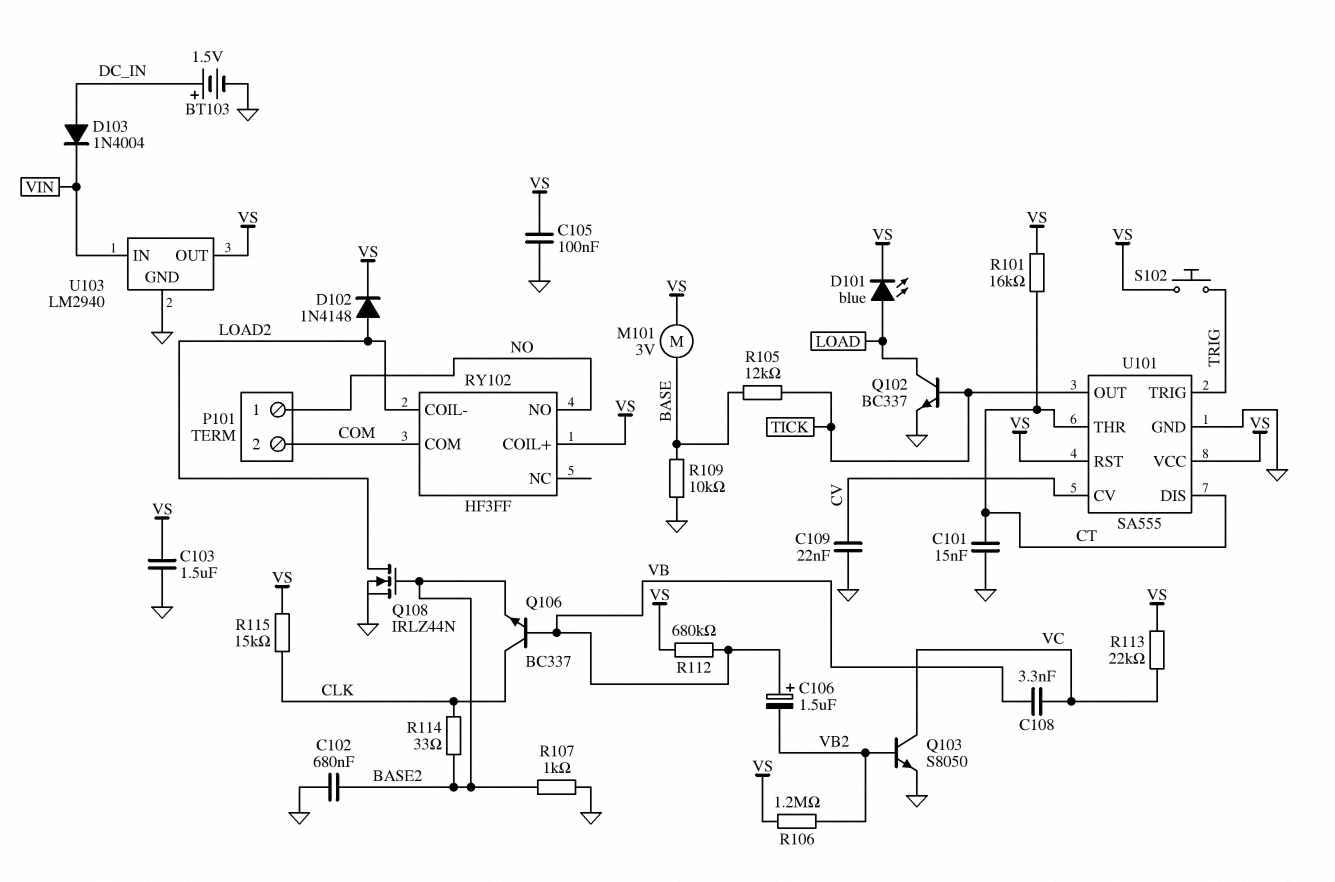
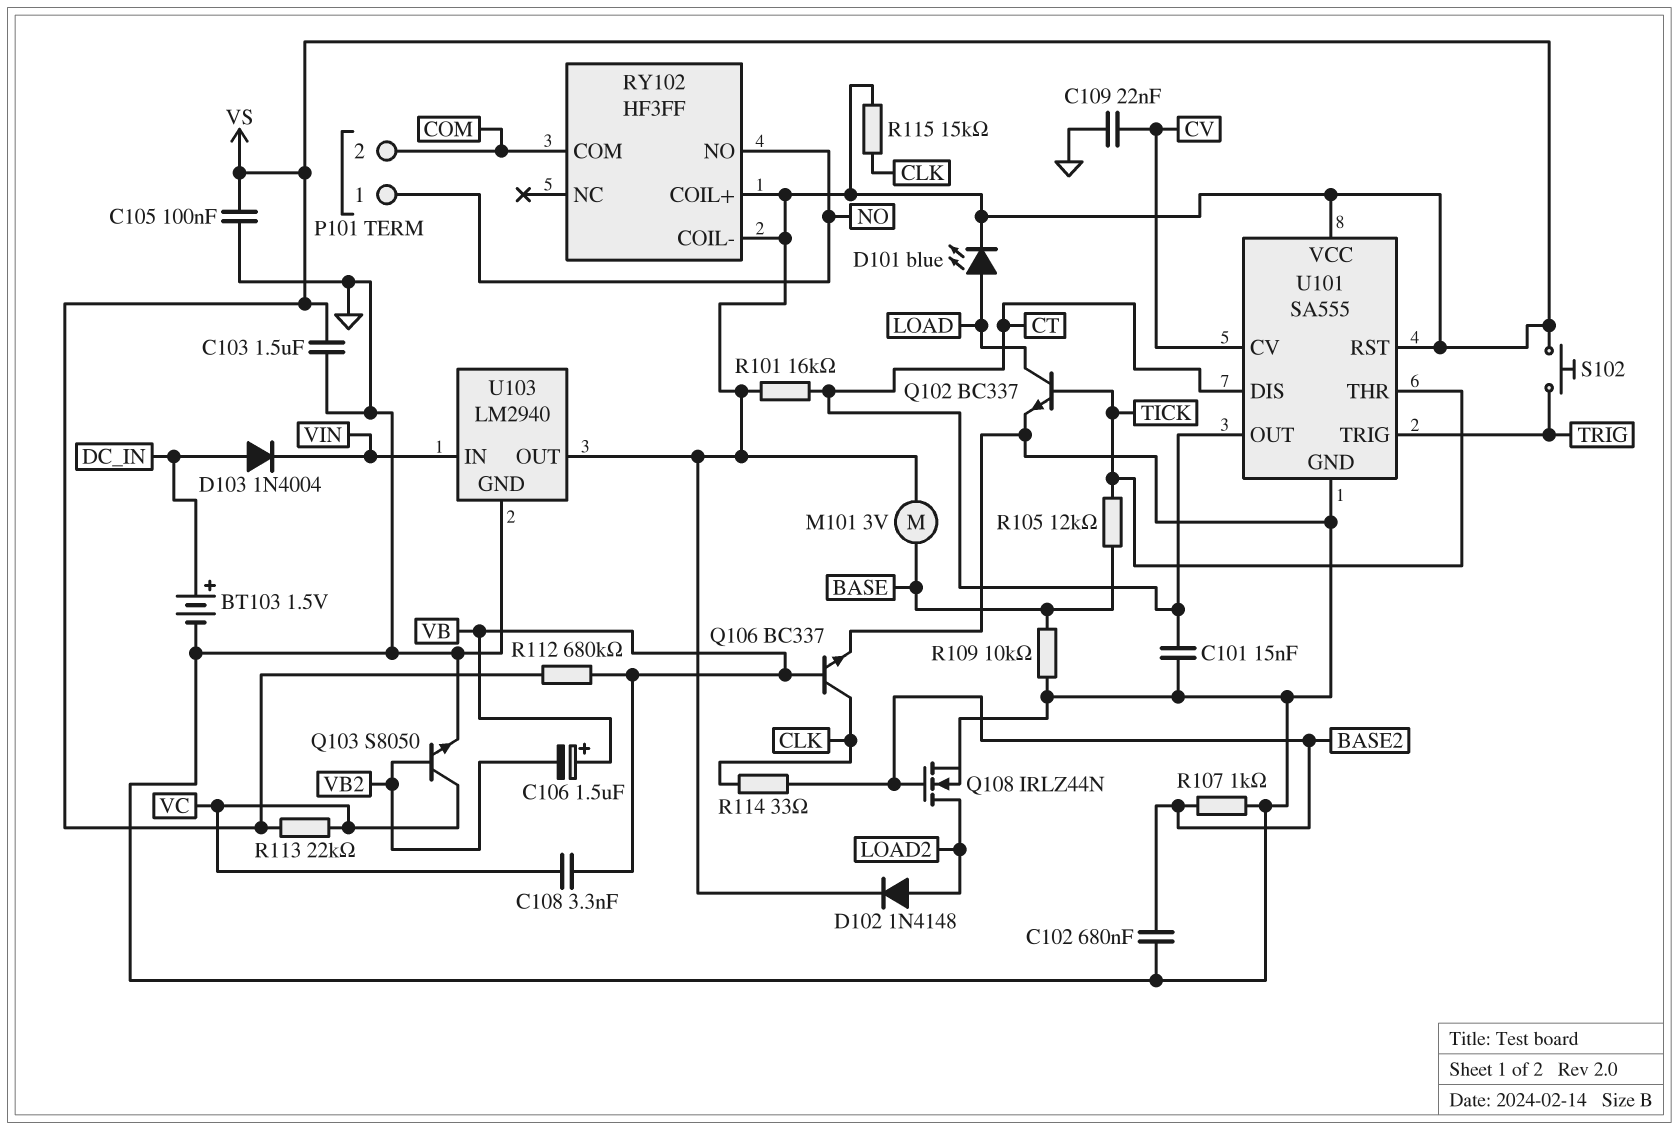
Q106: NPN BC337 (B VB, C CLK, E BASE2) -> NPN BC337 (B VB, C CLK, E GND)
R106: 1.2M (VB2, VS) -> none
RY102 pin COIL-: LOAD2 -> VS
U101 pin OUT: TICK -> CT
U101 pin THR: CT -> TICK

